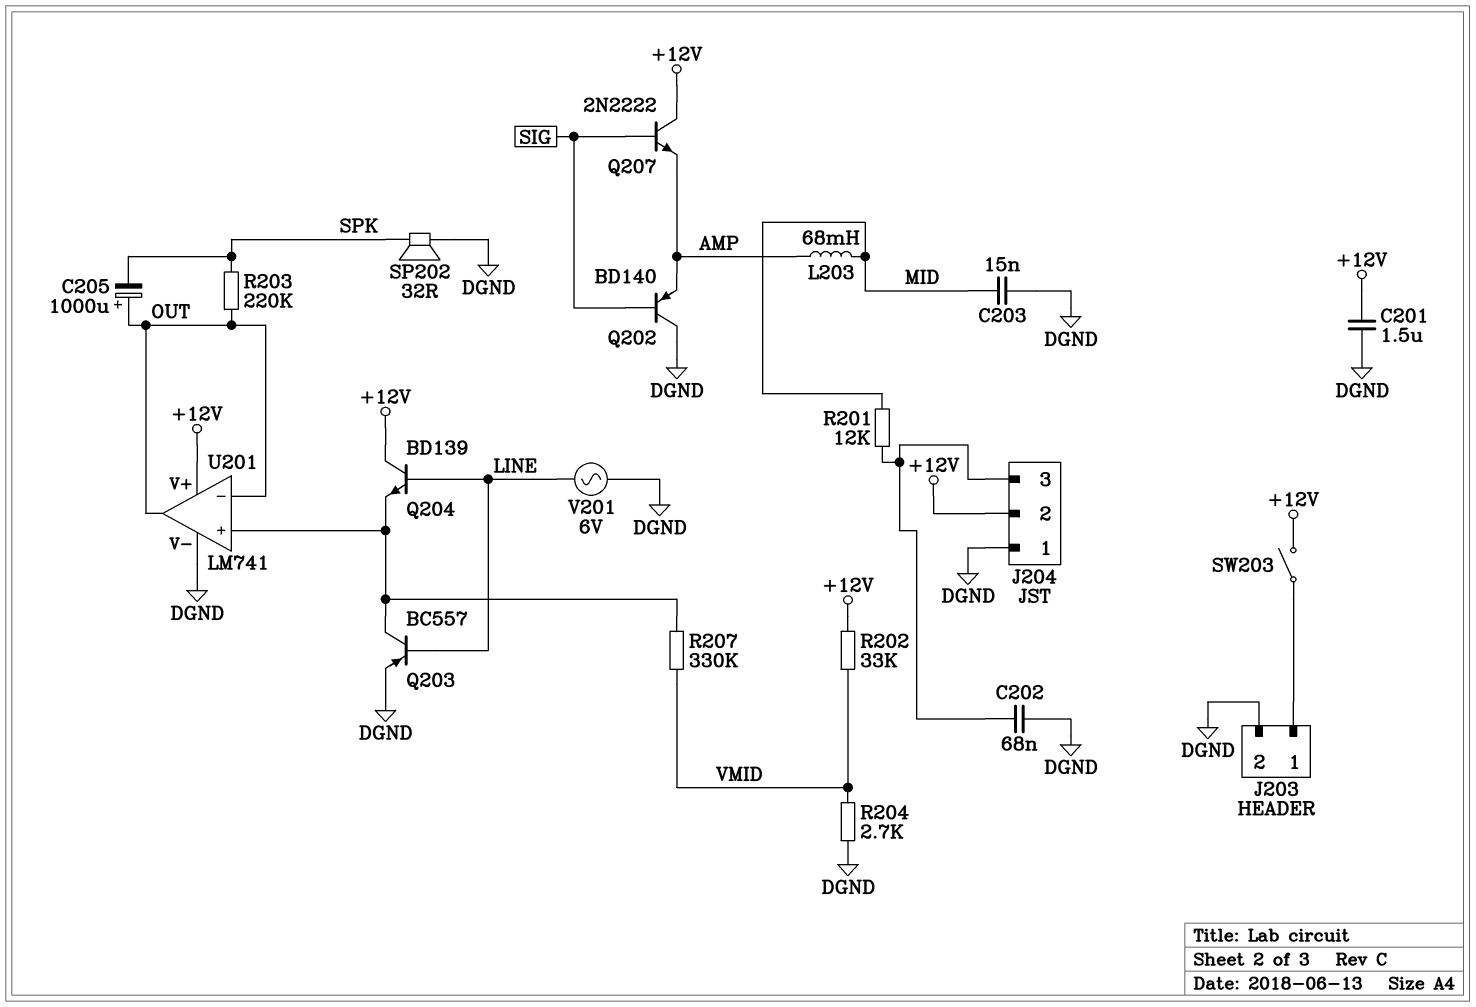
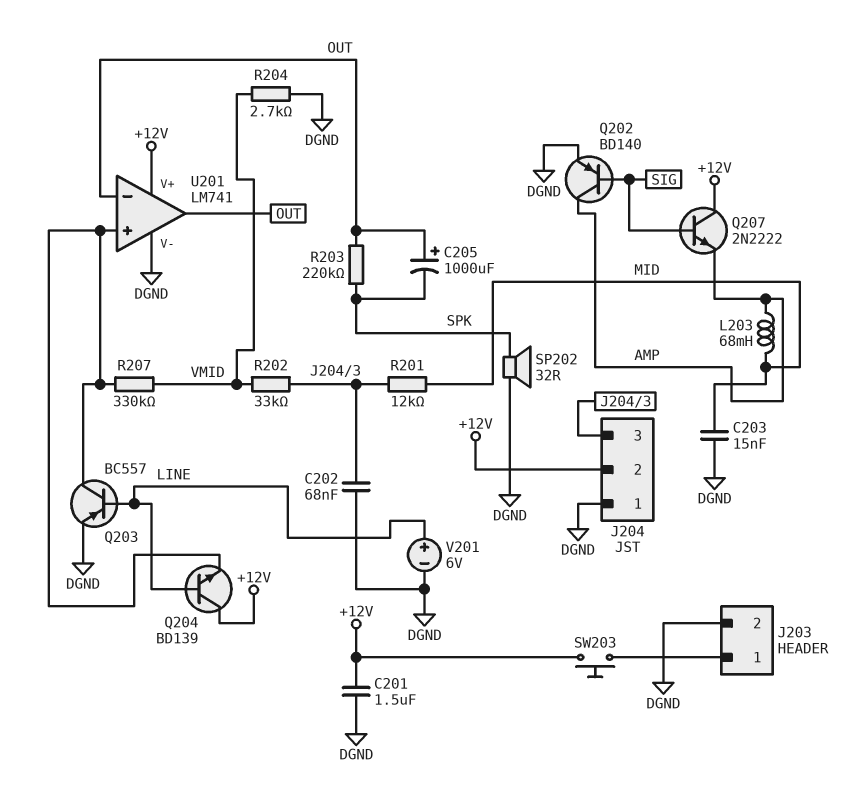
Q202: PNP BD140 (B SIG, C DGND, E AMP) -> PNP BD140 (B SIG, C AMP, E DGND)
R202: 33k (+12V, VMID) -> 33k (J204/3, VMID)
SW203: switch (+12V, J203/1) -> button (+12V, J203/1)
V201: AC 6V (DGND, LINE) -> 6V (plus LINE, minus DGND)

